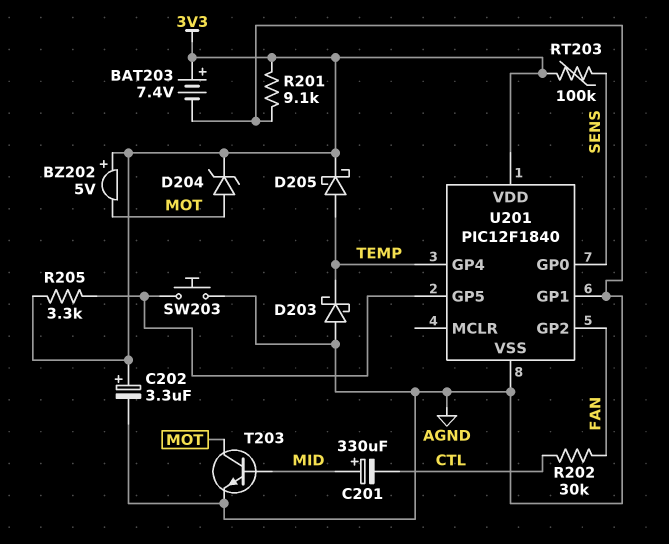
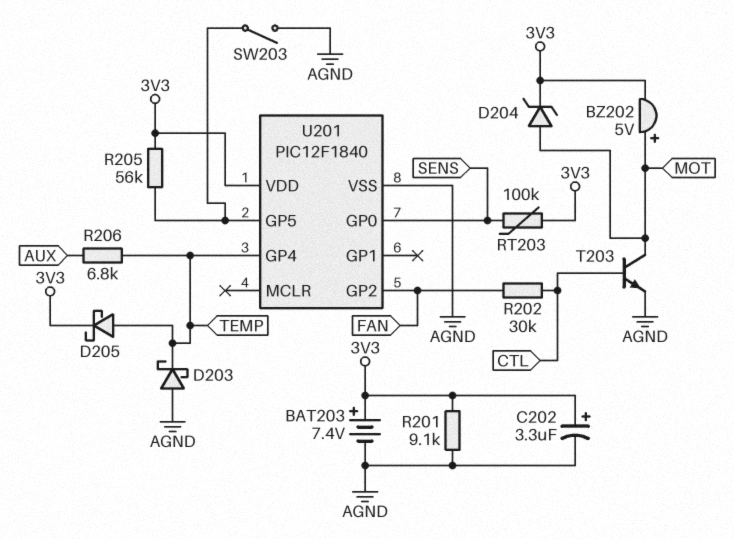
BZ202: buzzer 5V (plus 3V3, minus MOT) -> buzzer 5V (plus MOT, minus 3V3)
C201: 330uF (plus MID, minus CTL) -> none
R205: 3.3k (3V3, U201/GP5) -> 56k (3V3, U201/GP5)
R206: none -> 6.8k (AUX, TEMP)
SW203: button (AGND, U201/GP5) -> switch (AGND, U201/GP5)
T203: NPN (B MID, C MOT, E AGND) -> NPN (B CTL, C MOT, E AGND)
U201 pin GP1: AGND -> none

